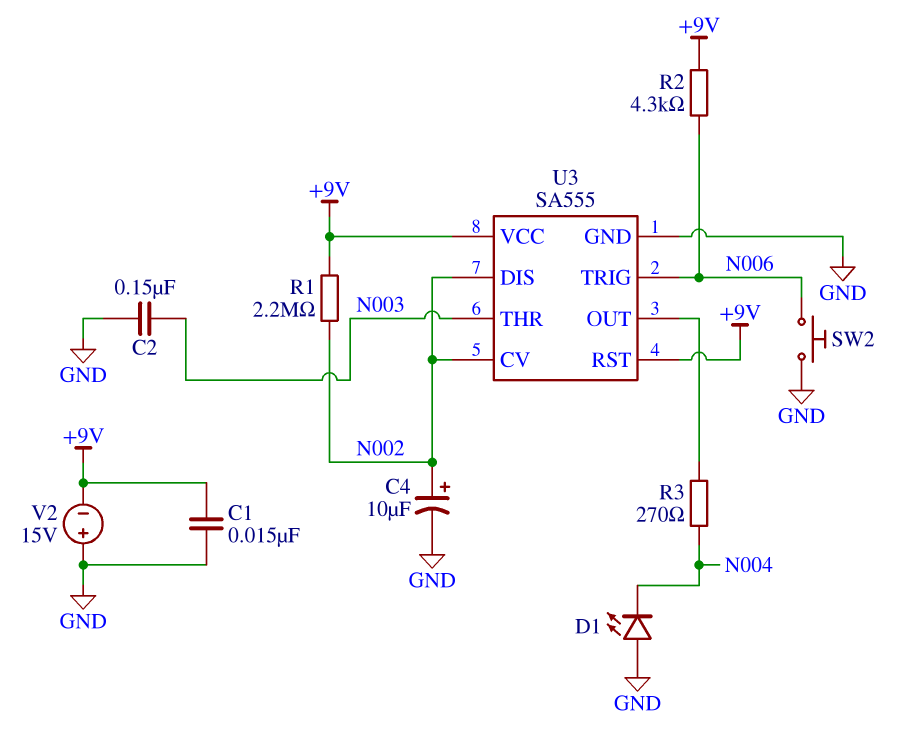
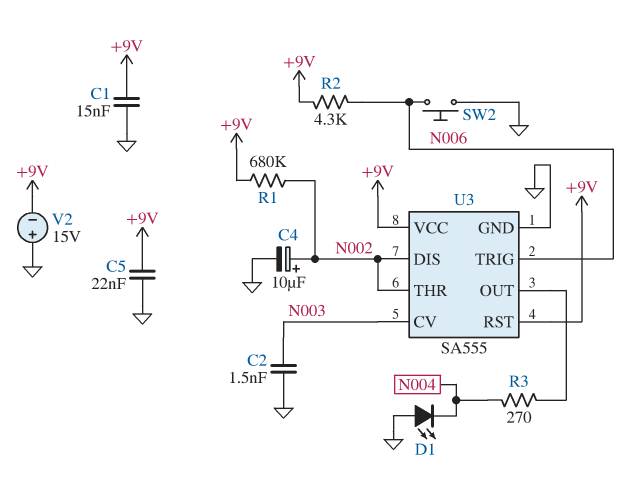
C2: 150nF (GND, N003) -> 1.5nF (GND, N003)
C5: none -> 22nF (+9V, GND)
R1: 2.2M (+9V, N002) -> 680k (+9V, N002)
U3 pin CV: N002 -> N003
U3 pin THR: N003 -> N002

